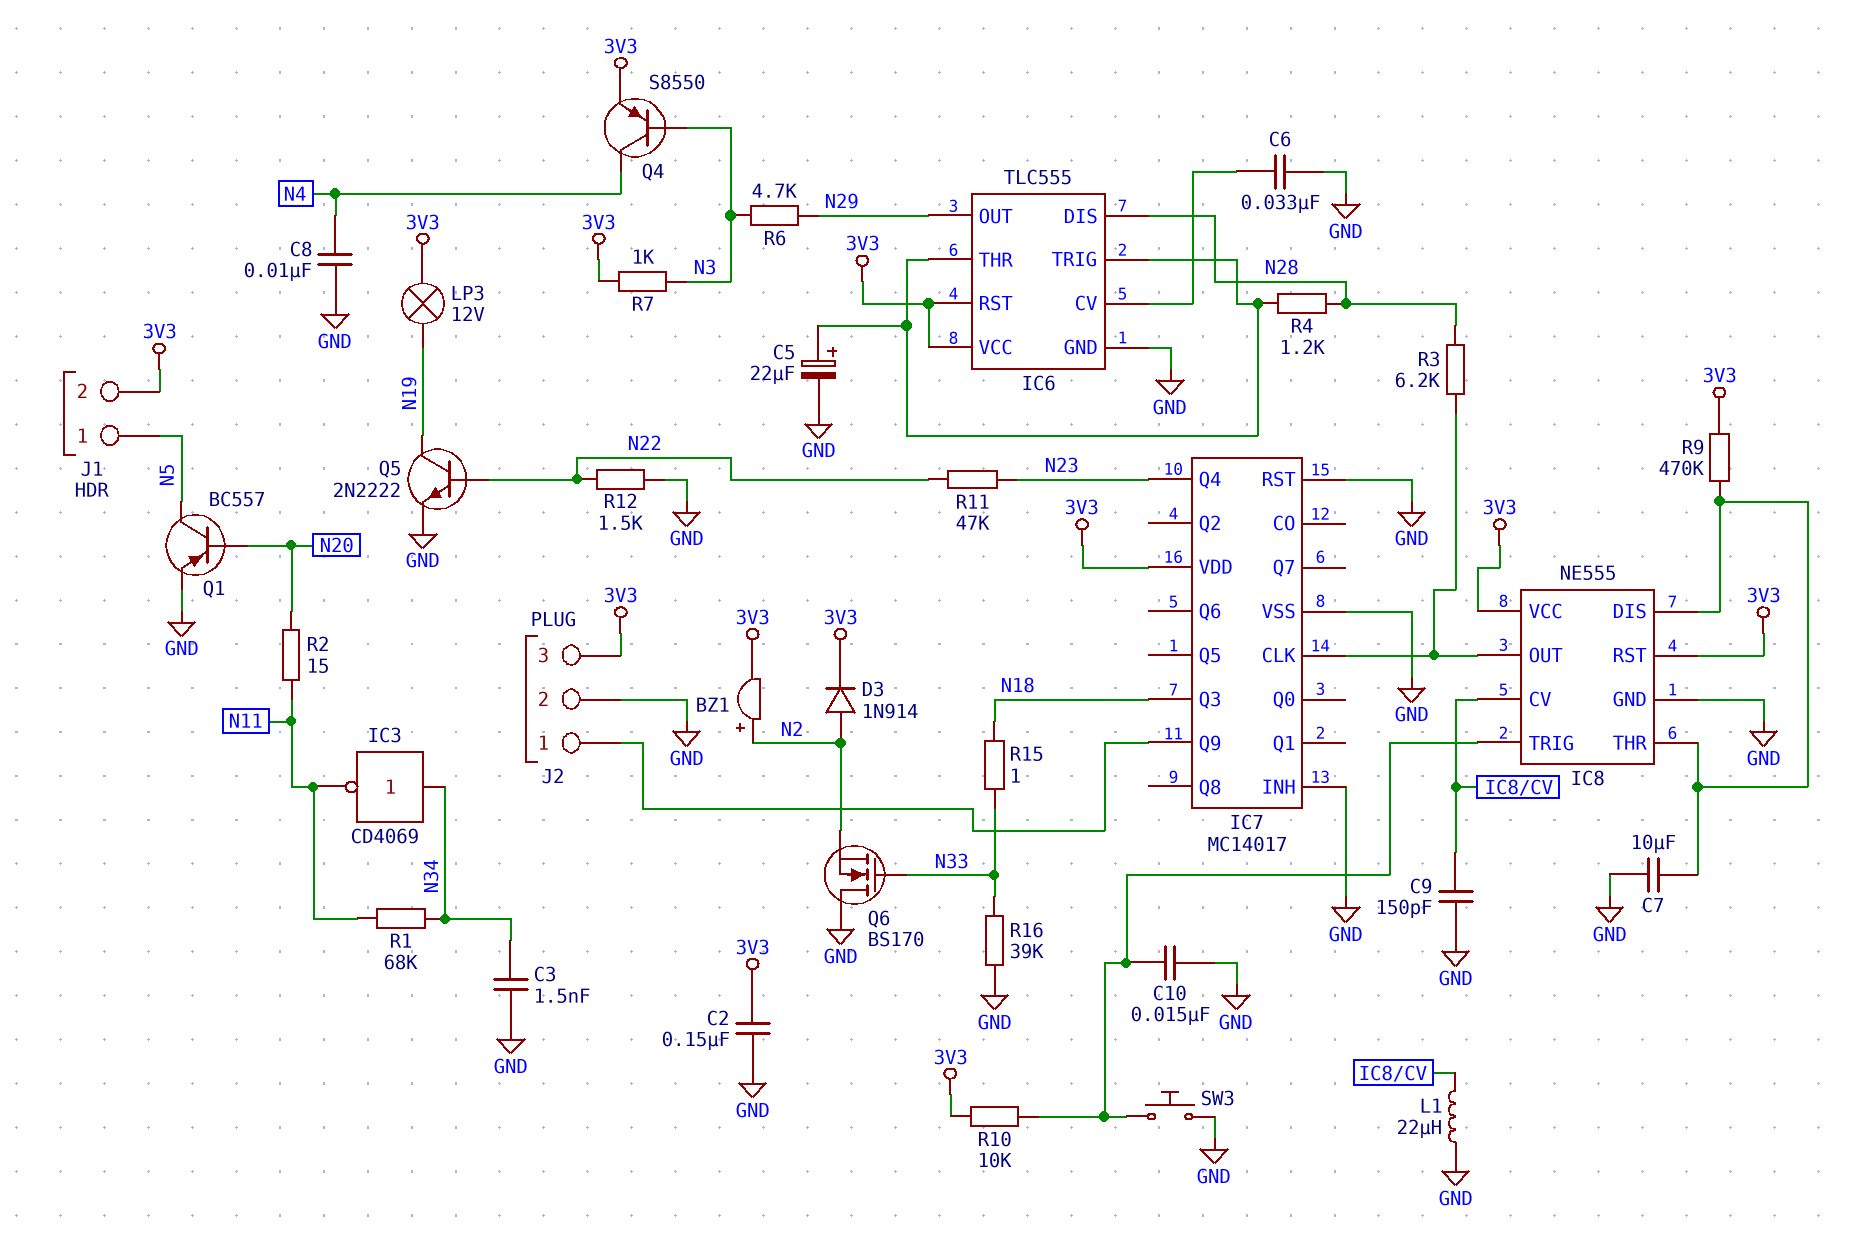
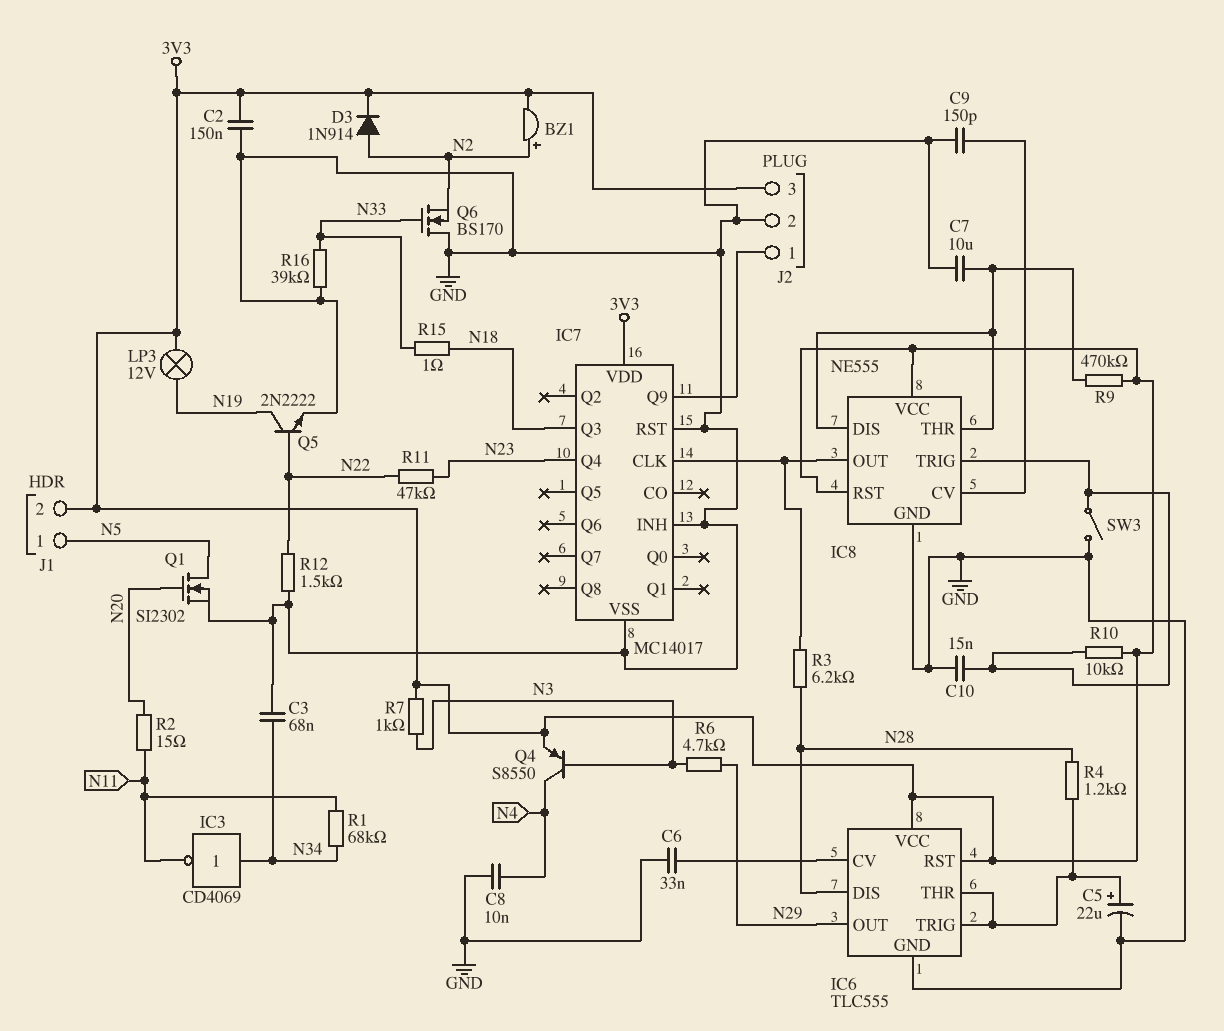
C3: 1.5nF (GND, N34) -> 68nF (GND, N34)
L1: 22uH (GND, IC8/CV) -> none
Q1: PNP BC557 (B N20, C N5, E GND) -> NMOS SI2302 (G N20, D N5, S GND)
SW3: button (GND, IC8/TRIG) -> switch (GND, IC8/TRIG)

